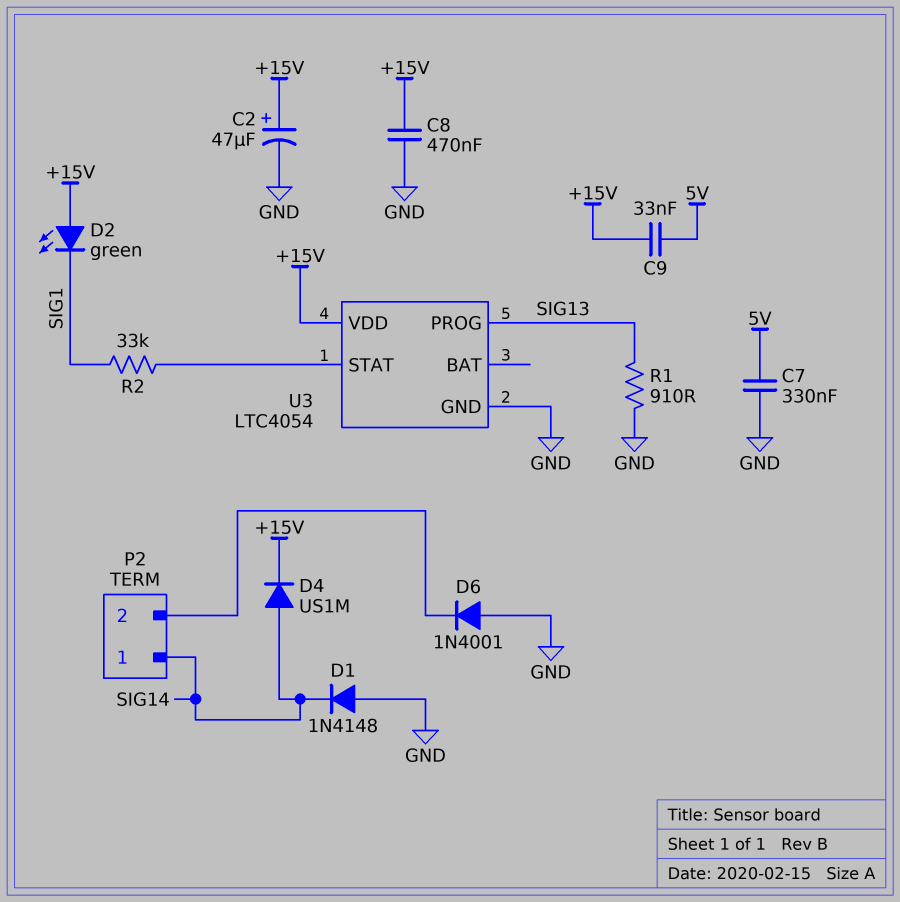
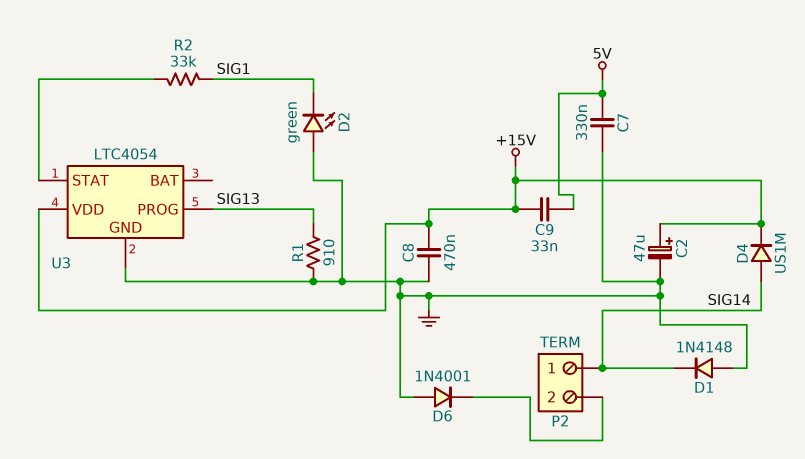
D2: LED green (A +15V, K SIG1) -> LED green (A GND, K SIG1)

